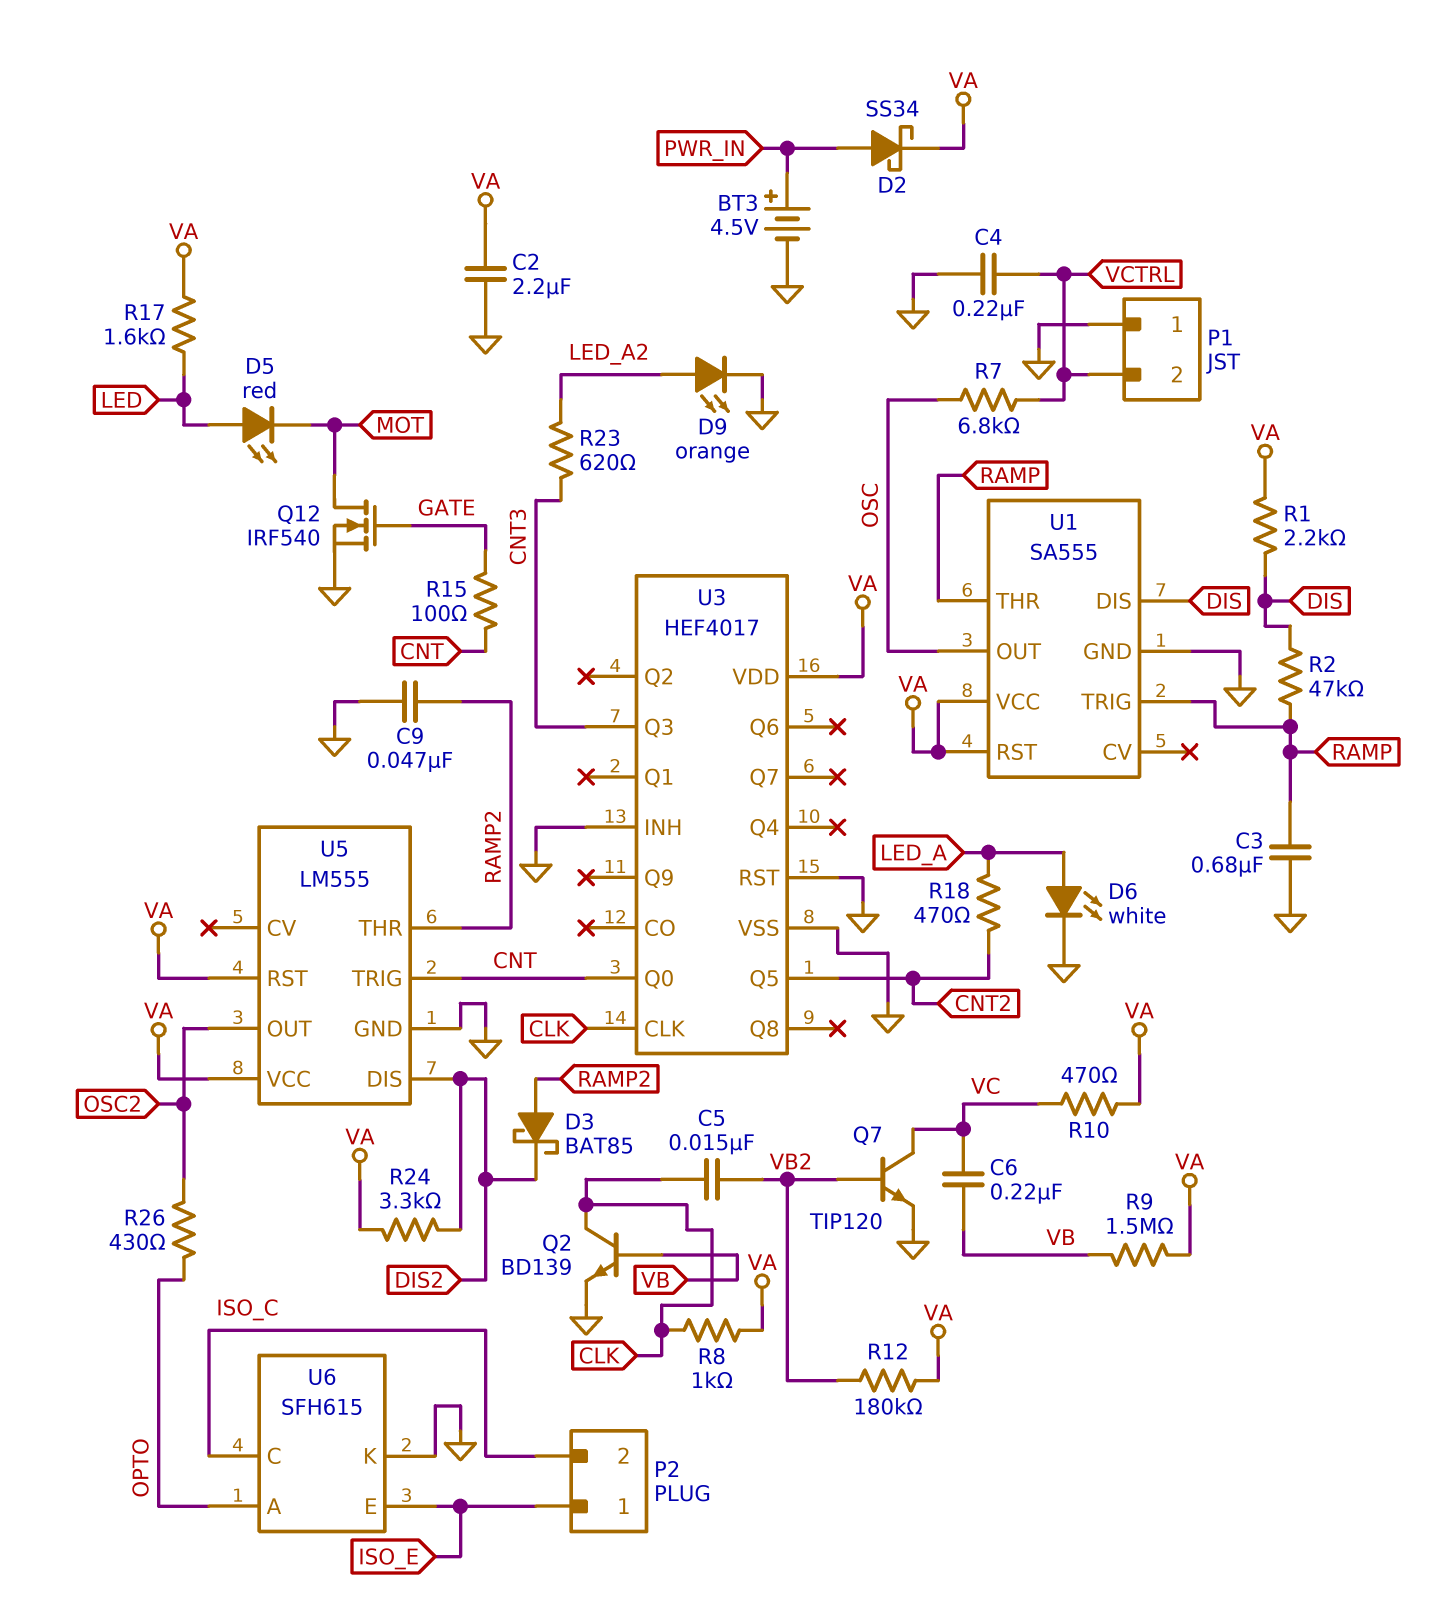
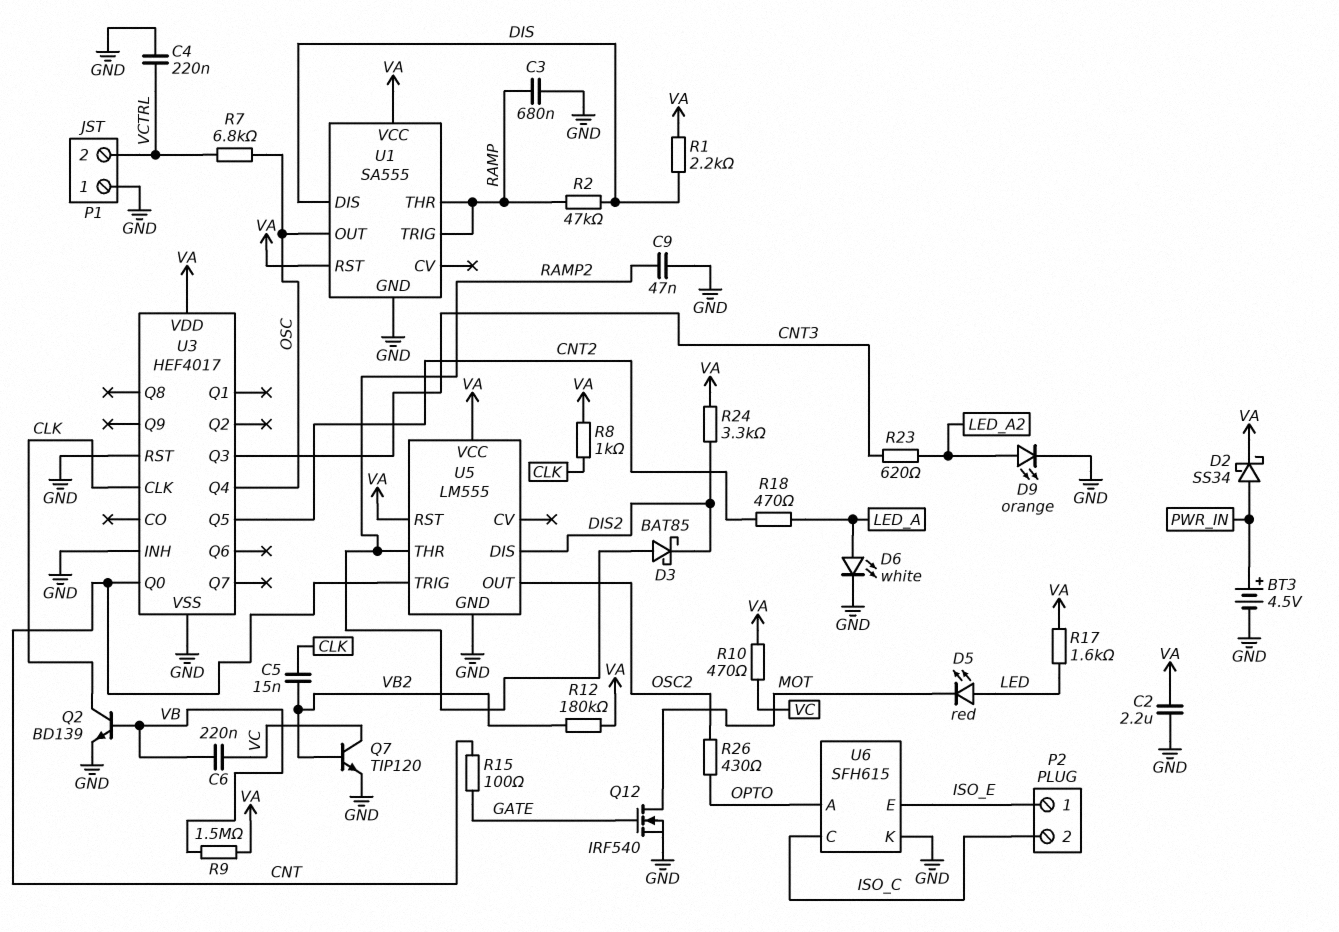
U3 pin Q4: none -> OSC

